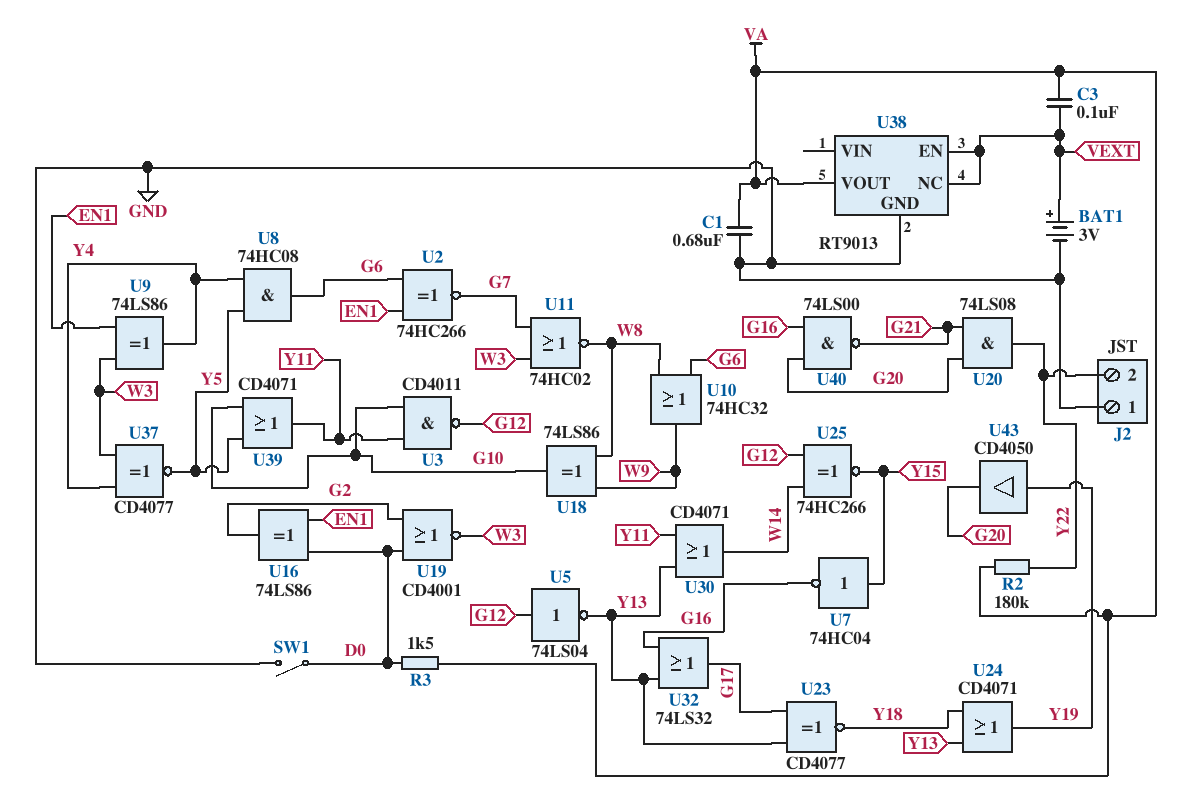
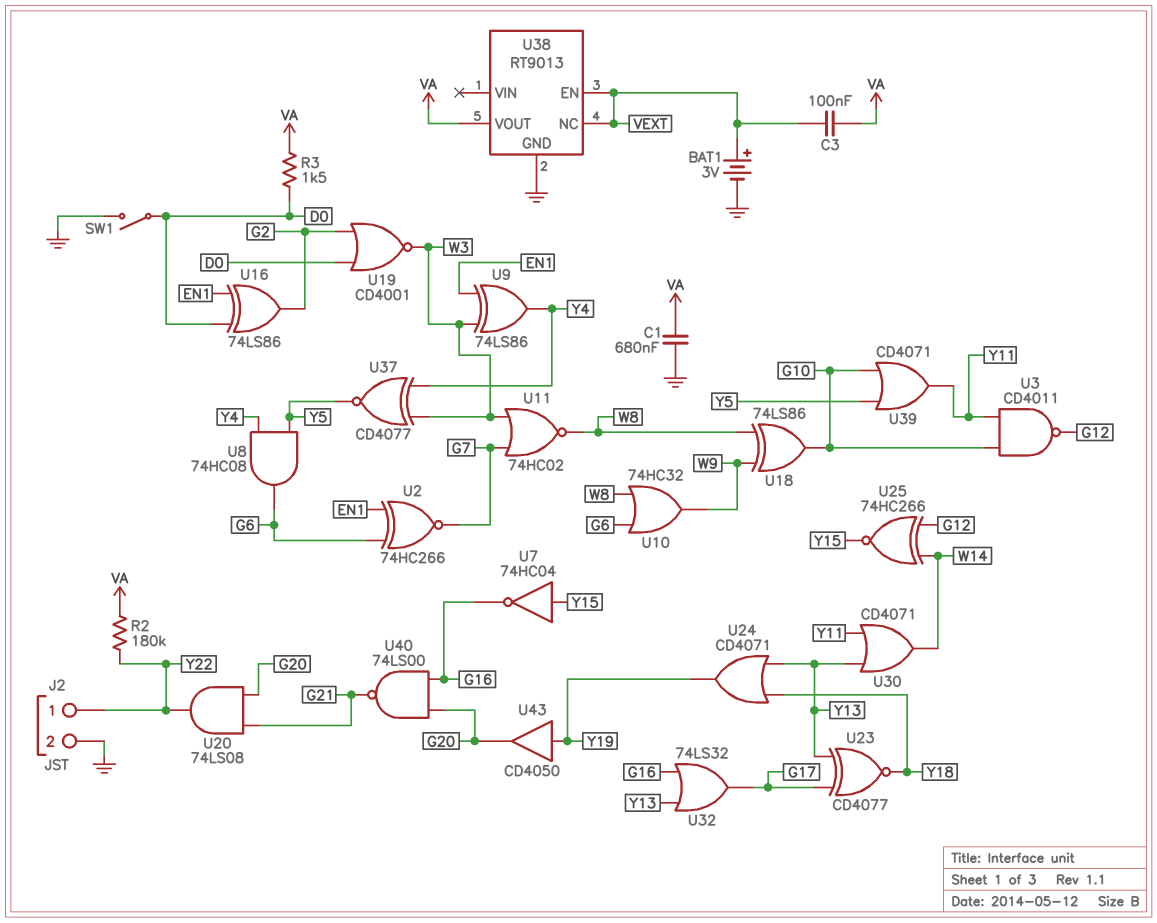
J2 pin 1: GND -> Y22
J2 pin 2: Y22 -> GND
U5: NOT 74LS04 (in G12, out Y13) -> none

